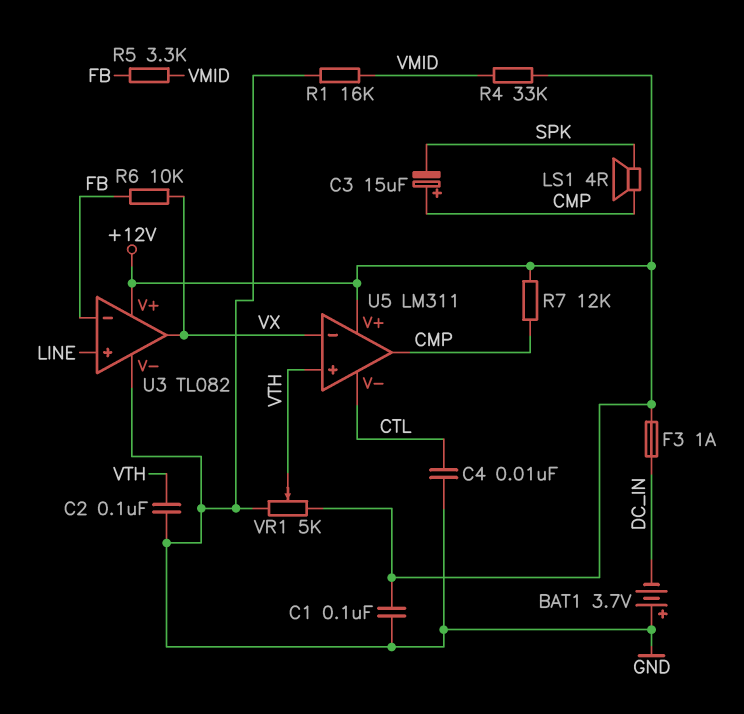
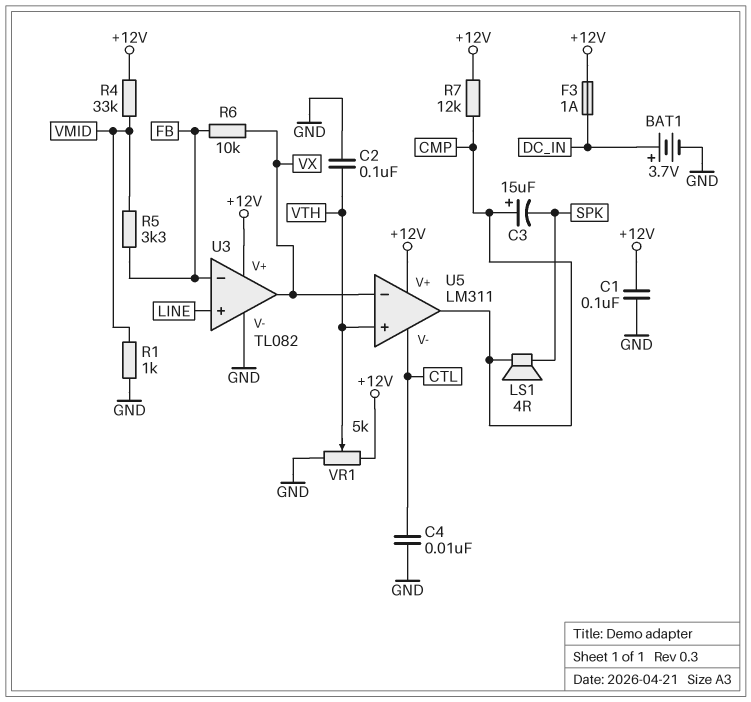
BAT1: 3.7V (plus GND, minus DC_IN) -> 3.7V (plus DC_IN, minus GND)
R1: 16k (GND, VMID) -> 1k (GND, VMID)

